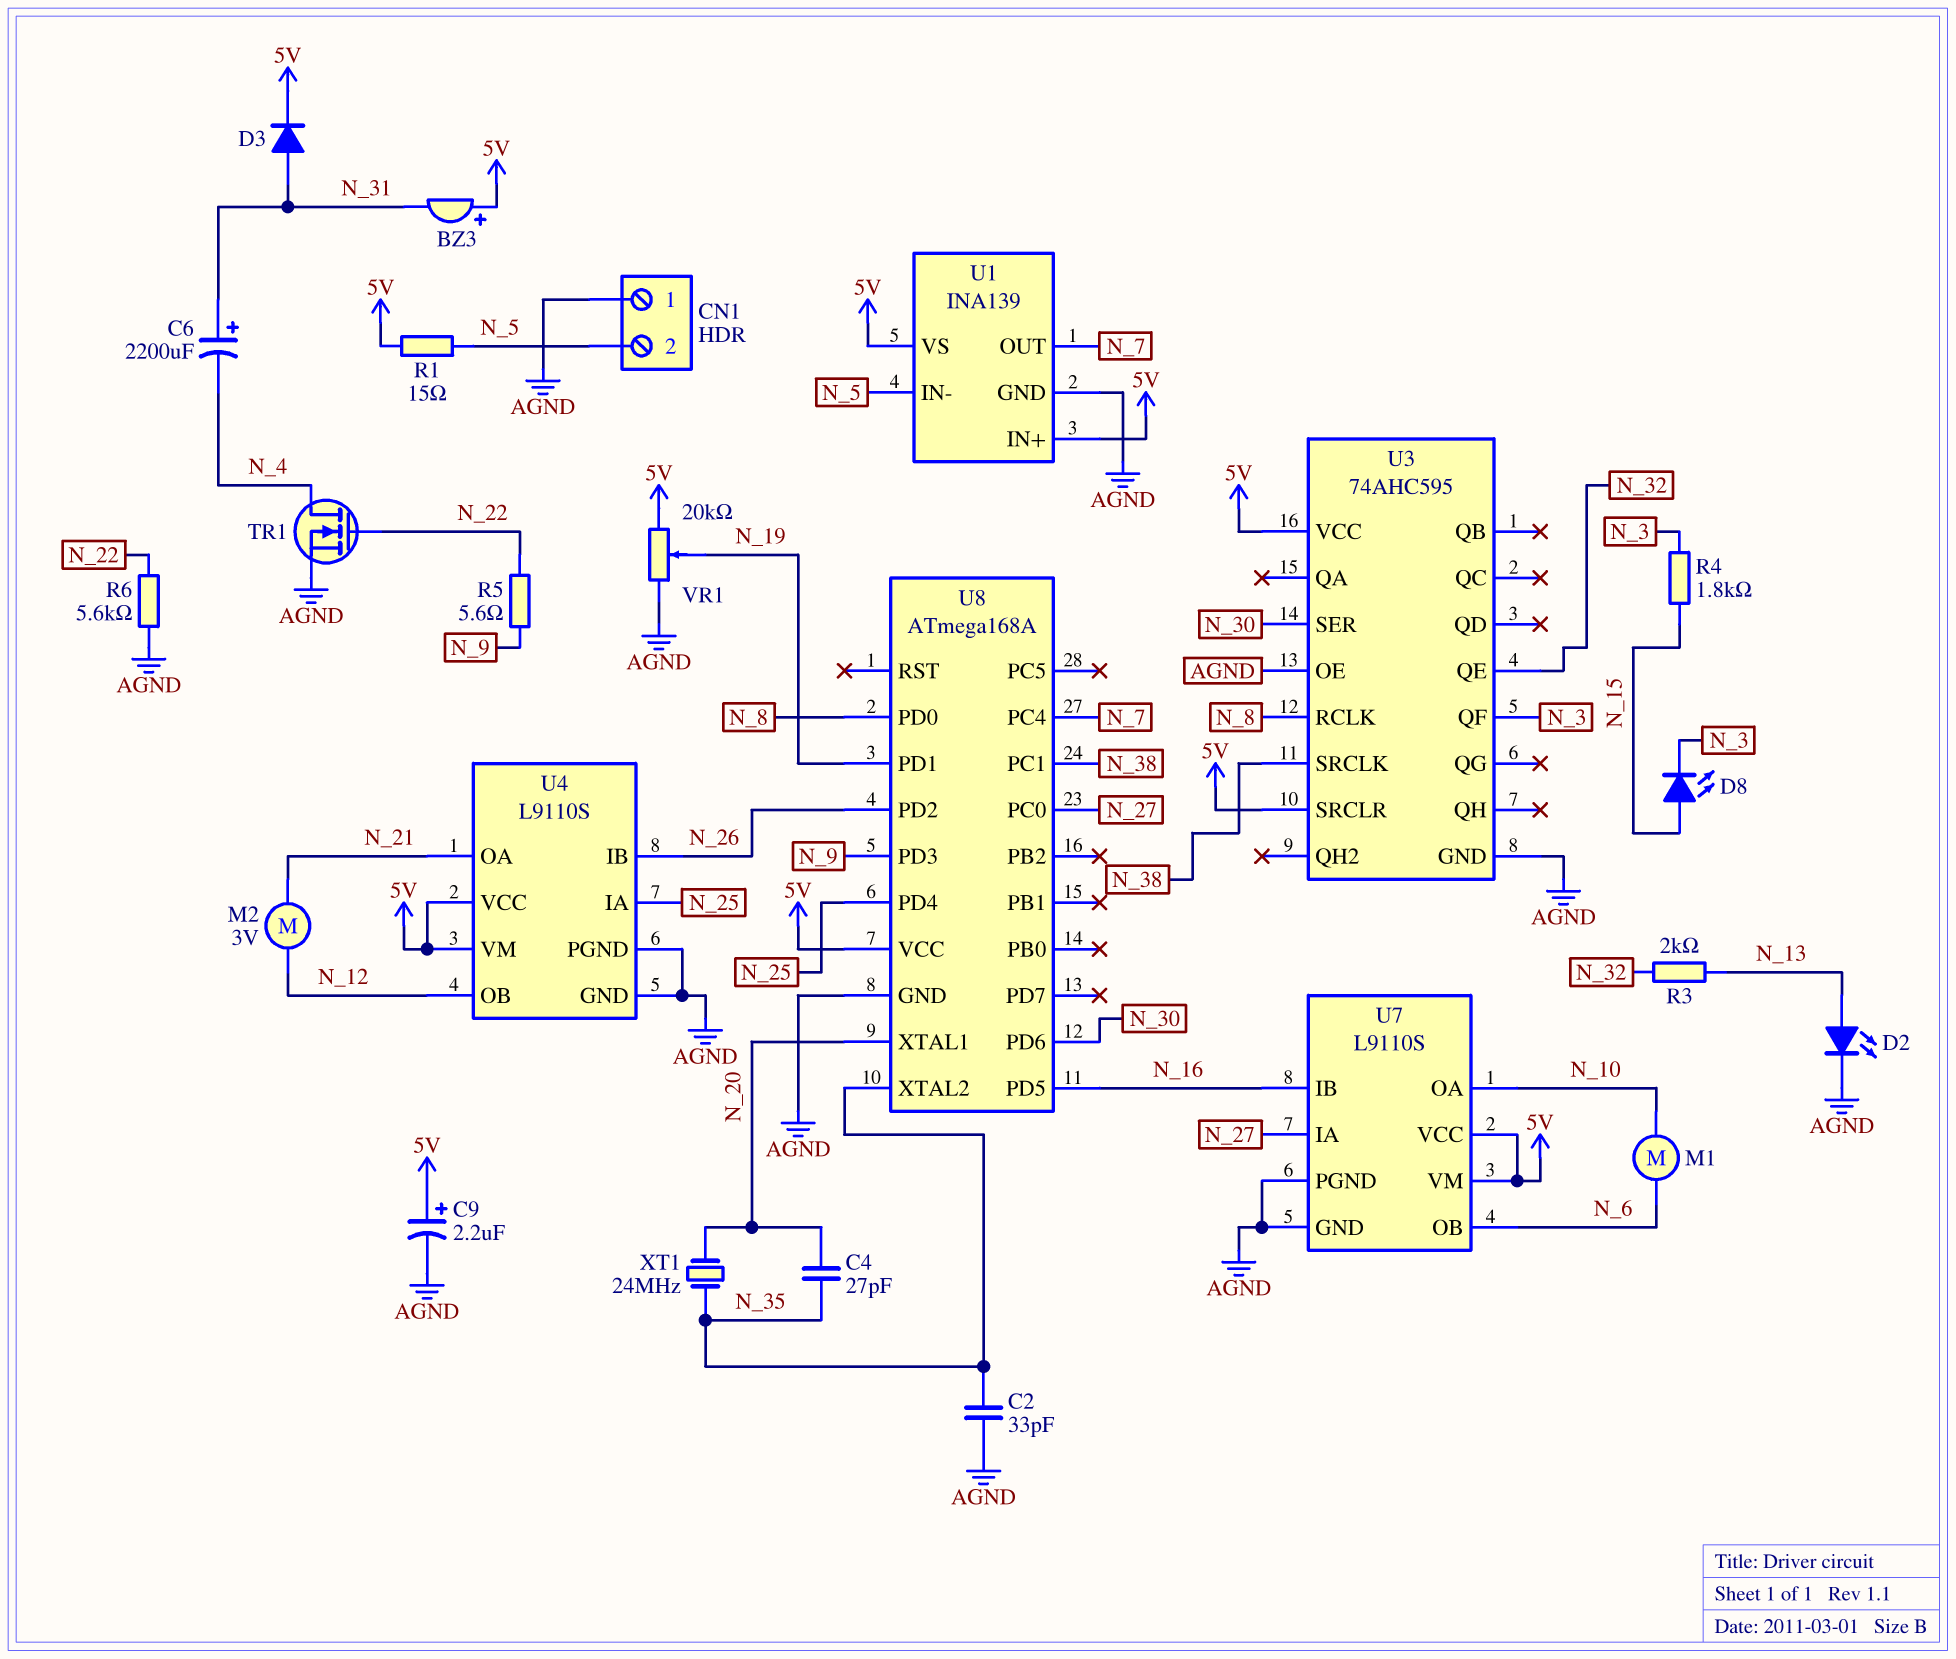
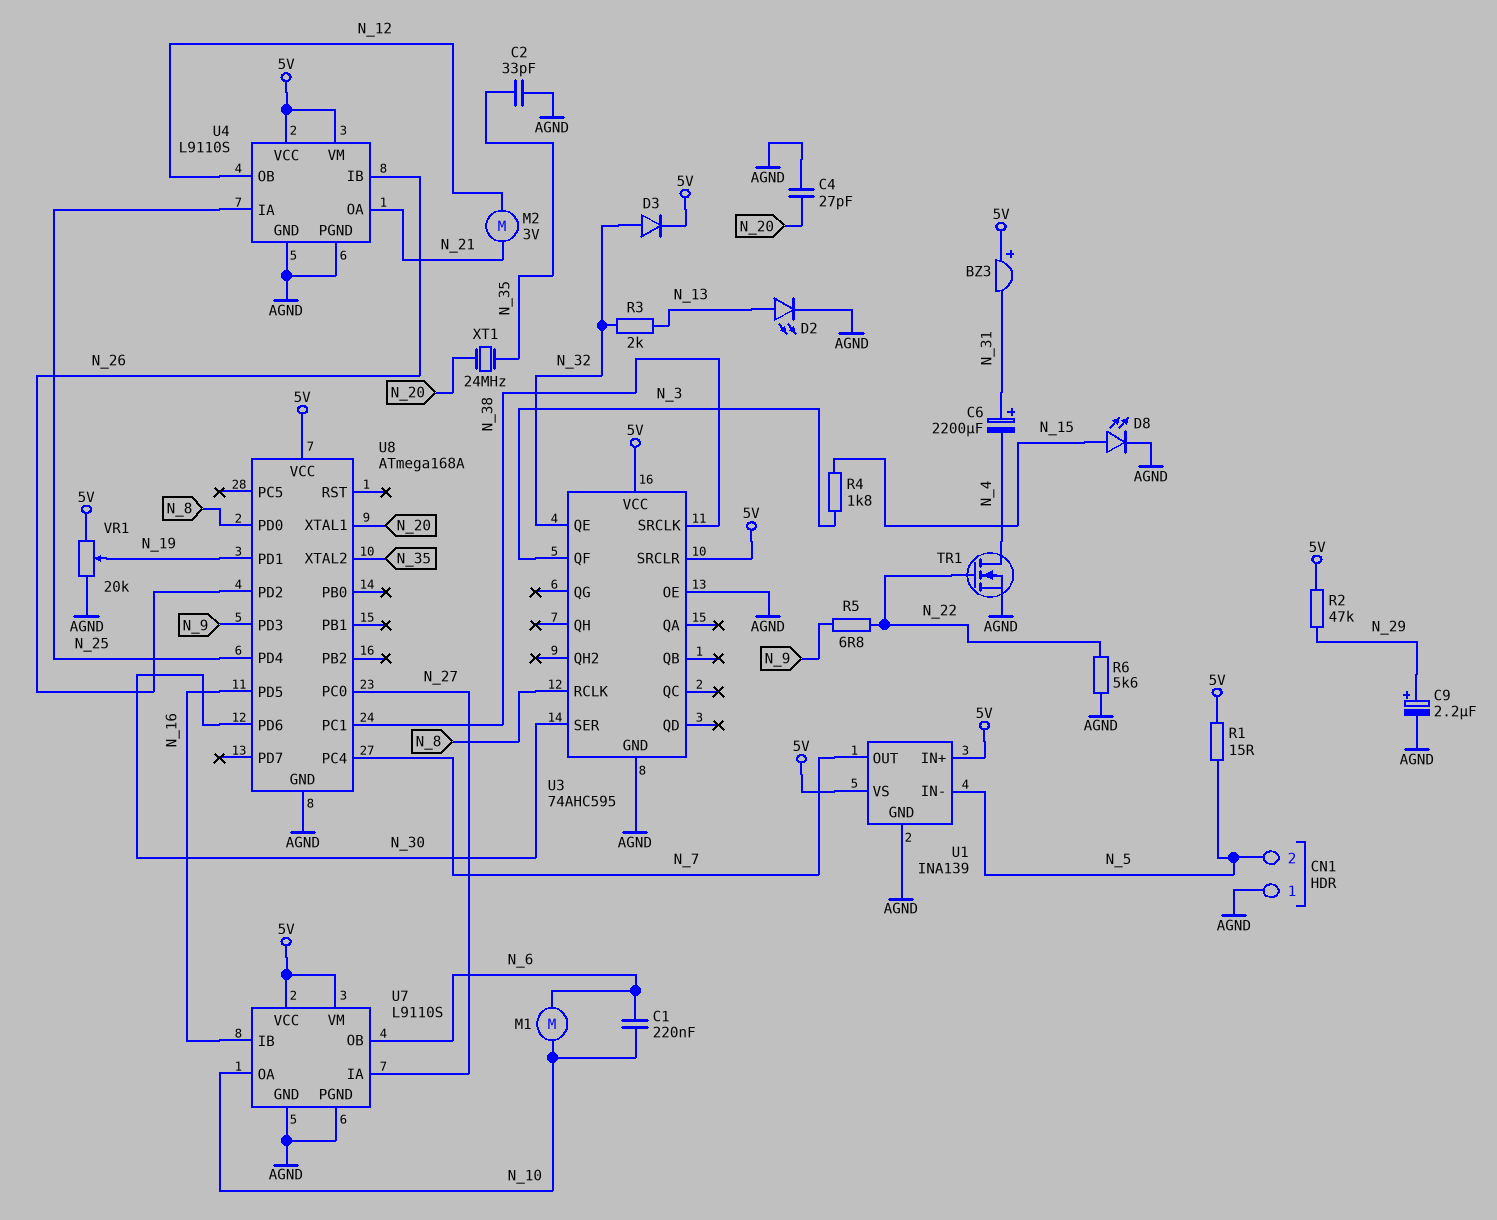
C1: none -> 220nF (N_6, N_10)
C4: 27pF (N_20, N_35) -> 27pF (AGND, N_20)
C9: 2.2uF (plus 5V, minus AGND) -> 2.2uF (plus N_29, minus AGND)
D3: diode (A N_31, K 5V) -> diode (A N_32, K 5V)
D8: LED (A N_15, K N_3) -> LED (A N_15, K AGND)
R2: none -> 47k (5V, N_29)
R5: 5.6 (N_9, N_22) -> 6.8 (N_9, N_22)

